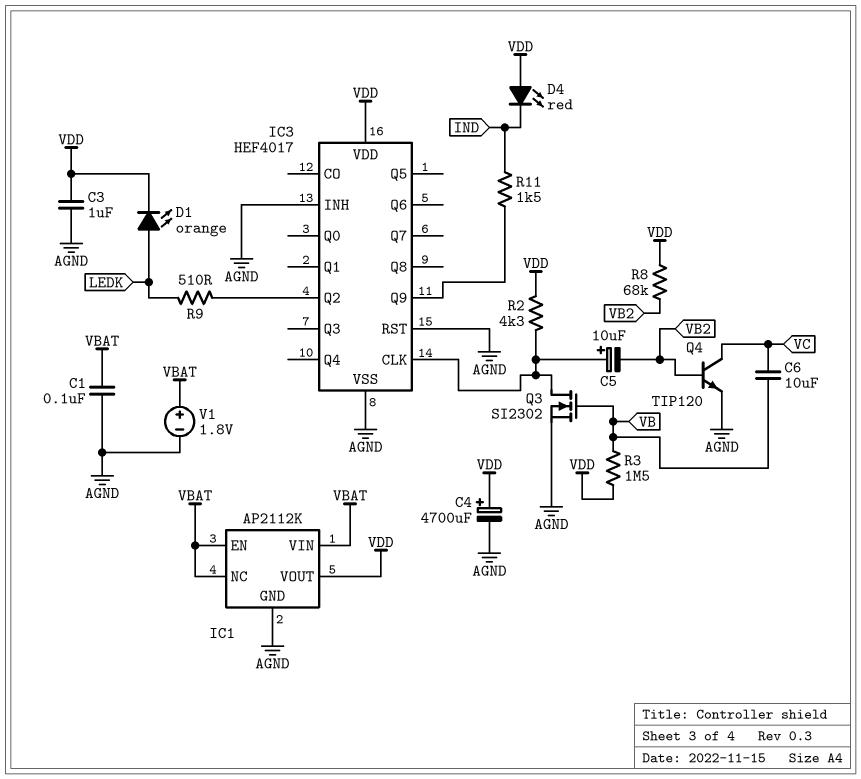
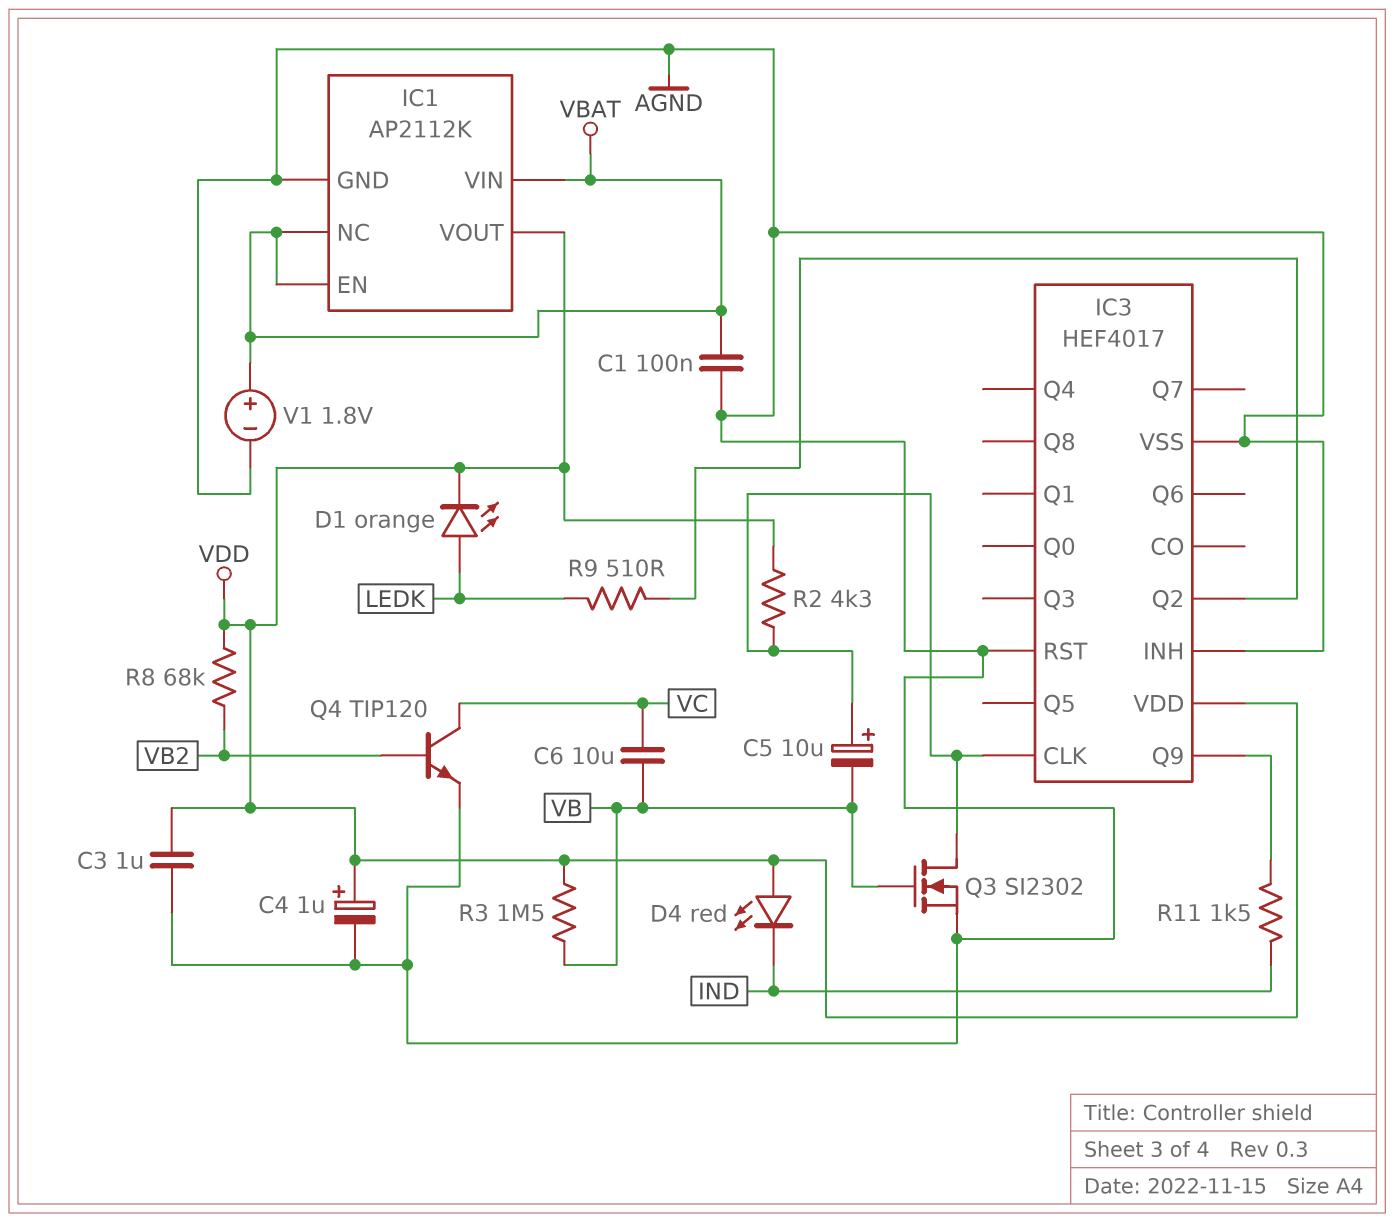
C4: 4700uF (plus VDD, minus AGND) -> 1uF (plus VDD, minus AGND)
C5: 10uF (plus IC3/CLK, minus VB2) -> 10uF (plus IC3/CLK, minus VB)

